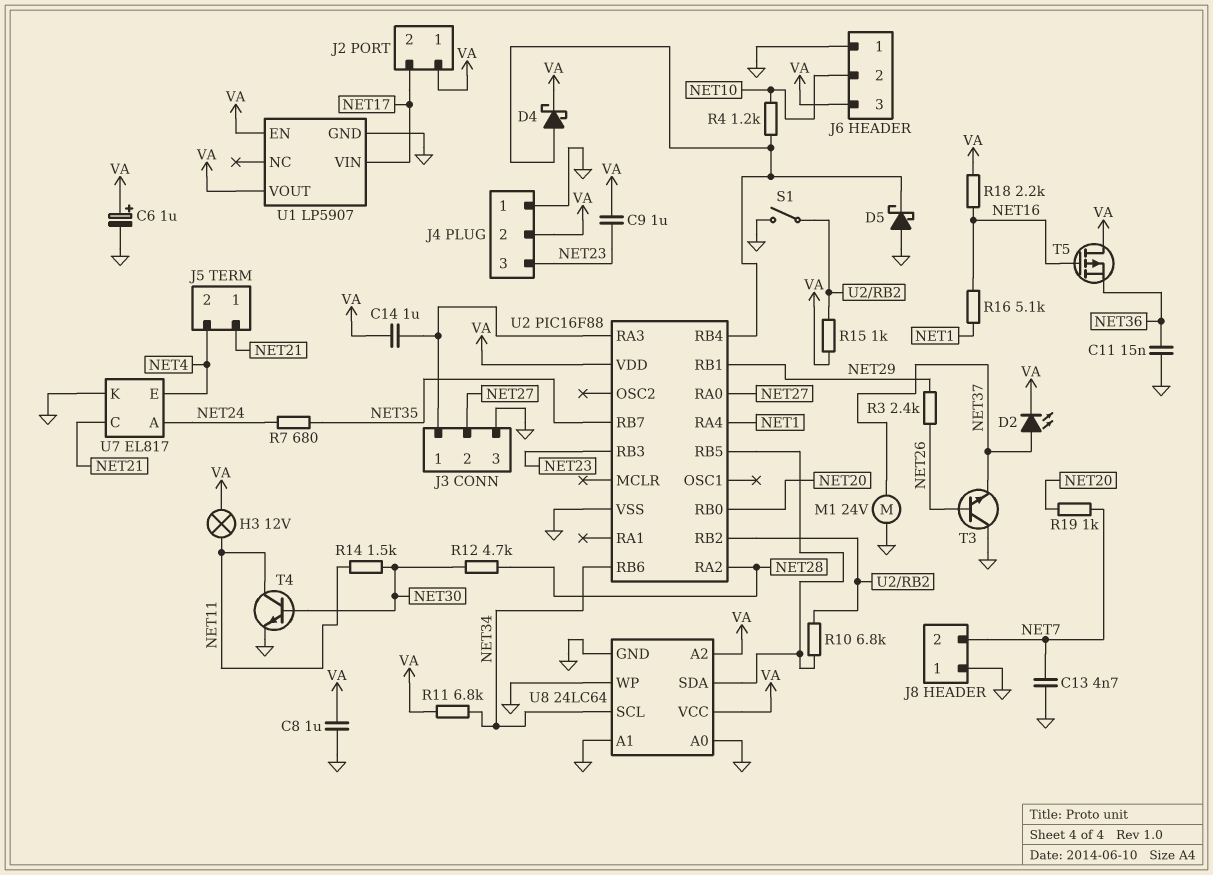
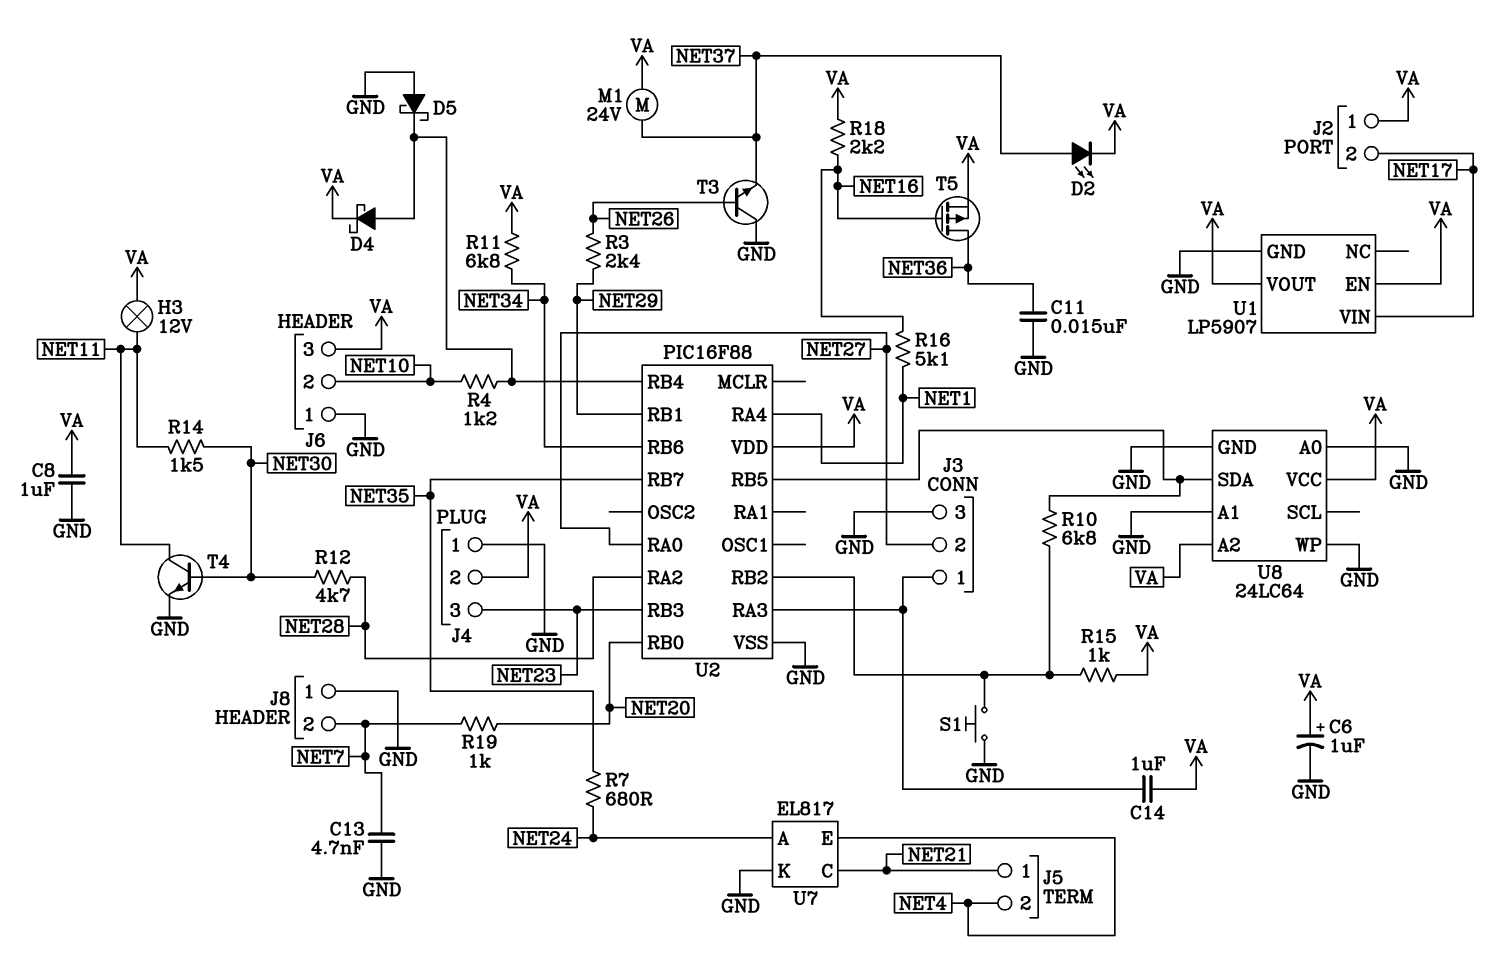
C9: 1uF (NET23, VA) -> none
M1: motor 24V (GND, NET37) -> motor 24V (NET37, VA)
S1: switch (GND, U2/RB2) -> button (GND, U2/RB2)
T5: PMOS (G NET16, D VA, S NET36) -> PMOS (G NET16, D NET36, S VA)
U8 pin SCL: NET34 -> none

